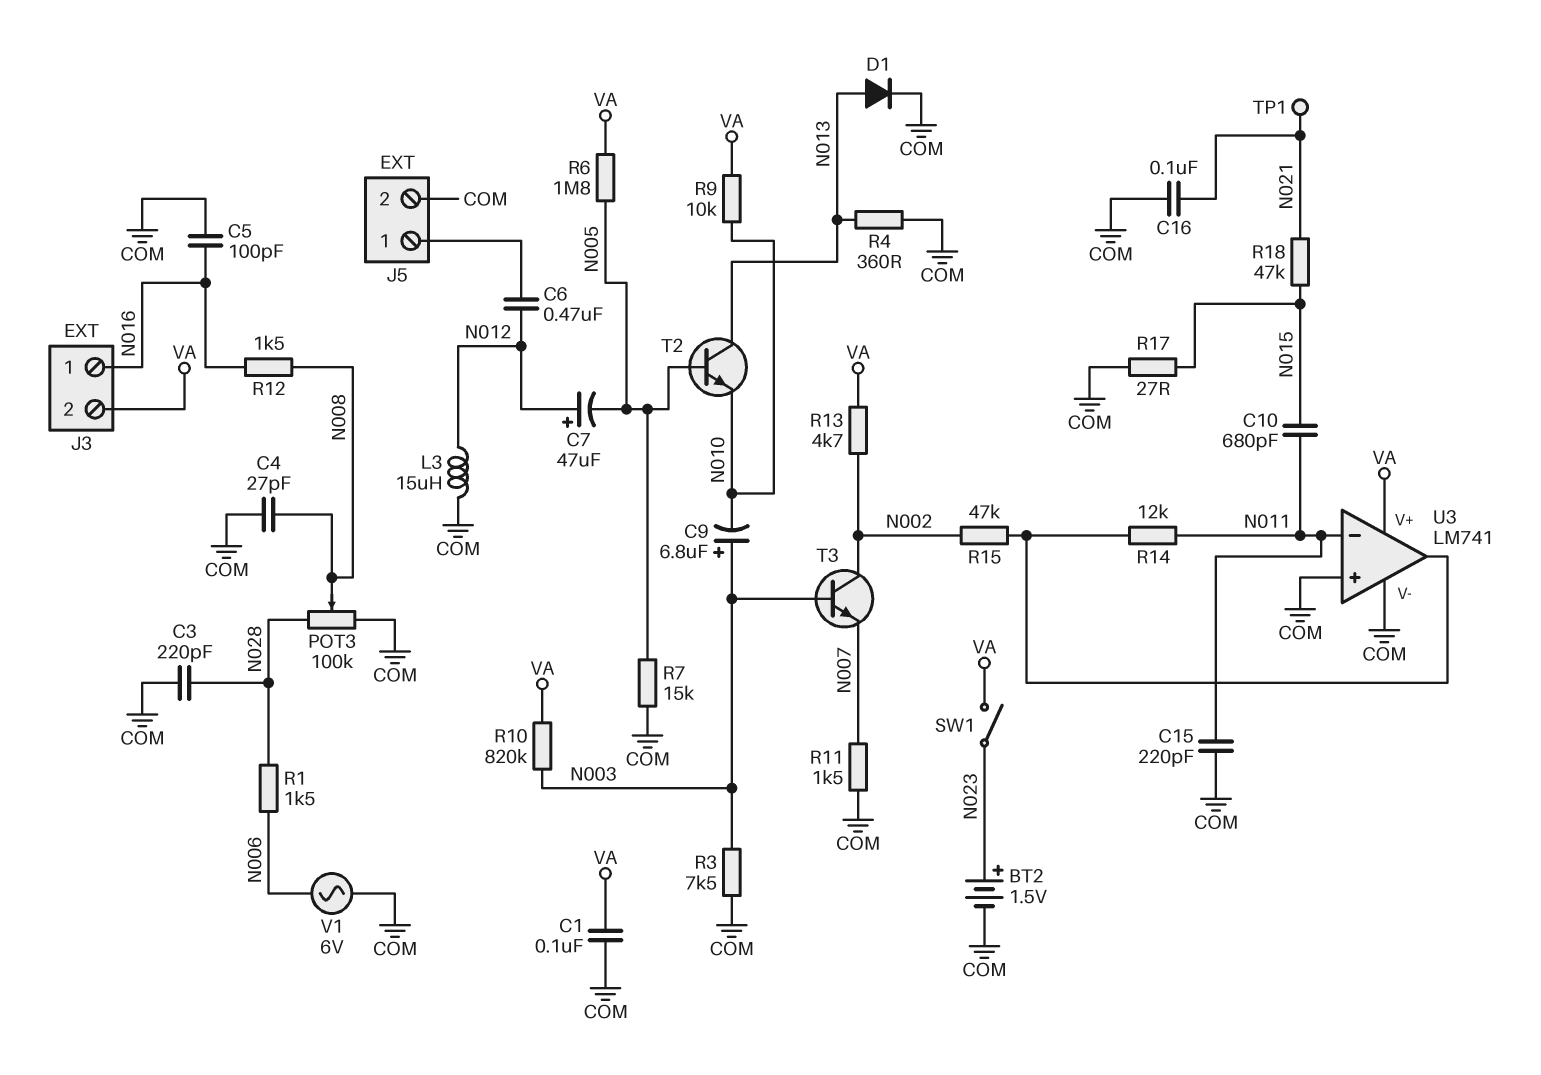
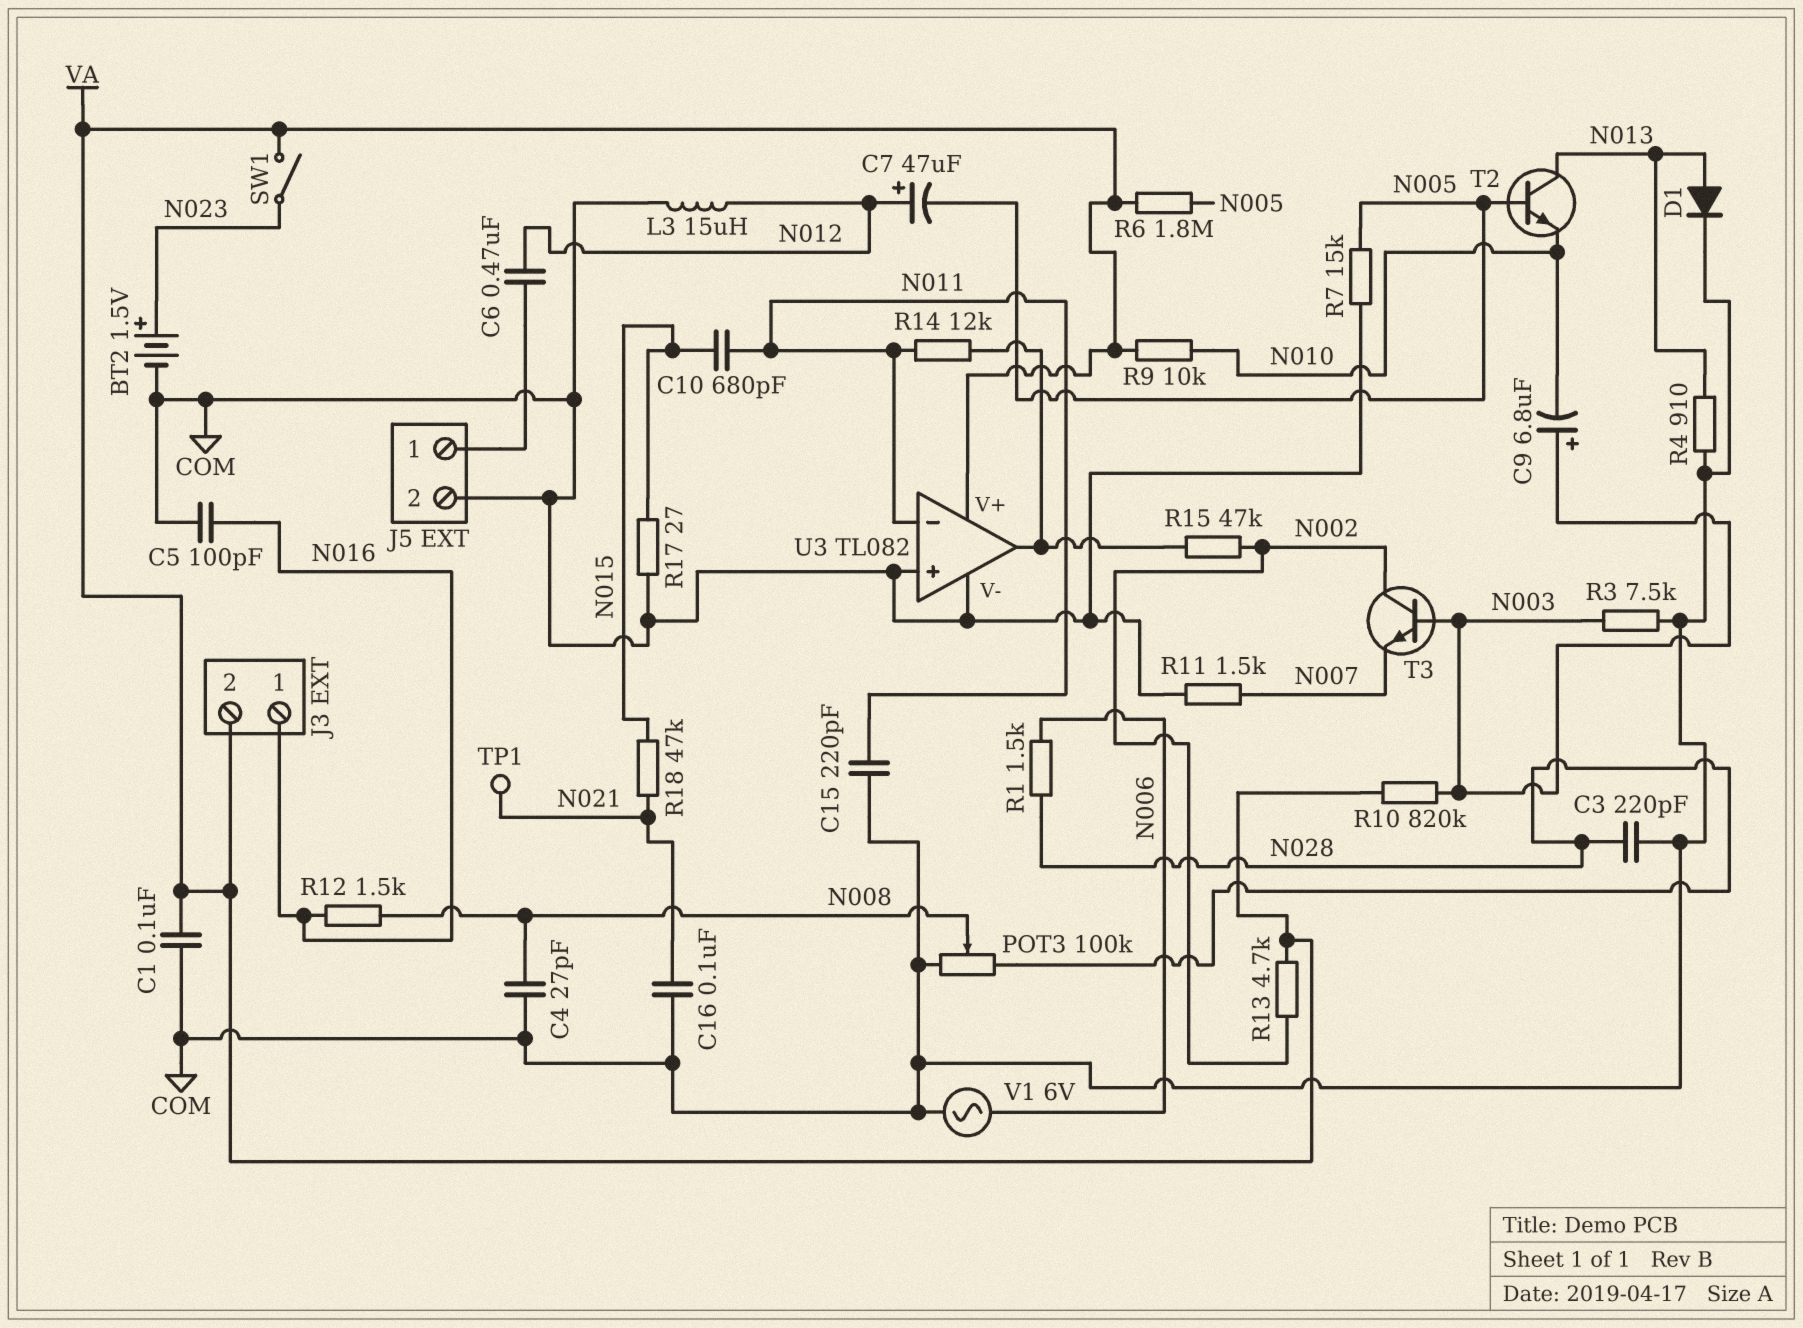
R4: 360 (COM, N013) -> 910 (COM, N013)
U3: LM741 -> TL082

